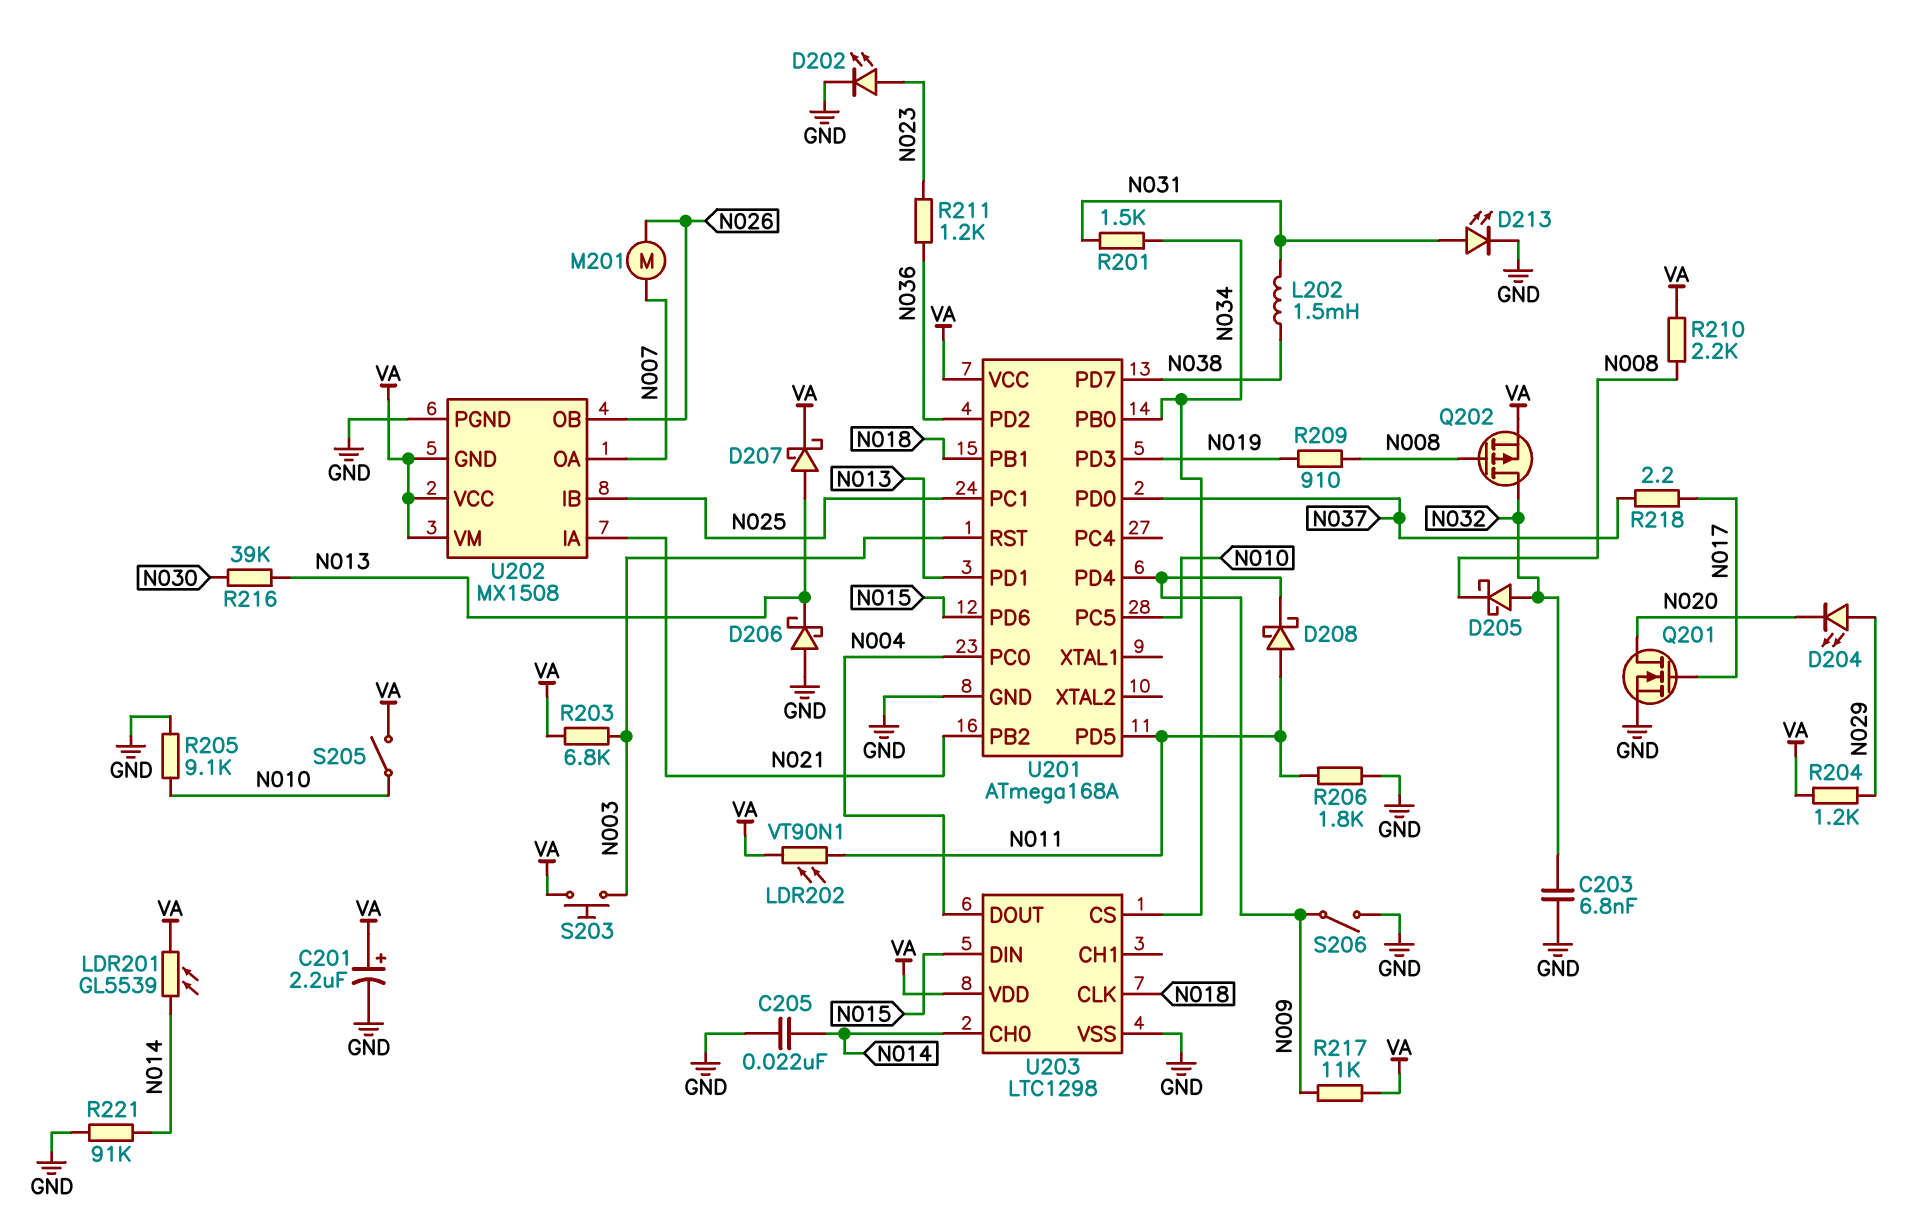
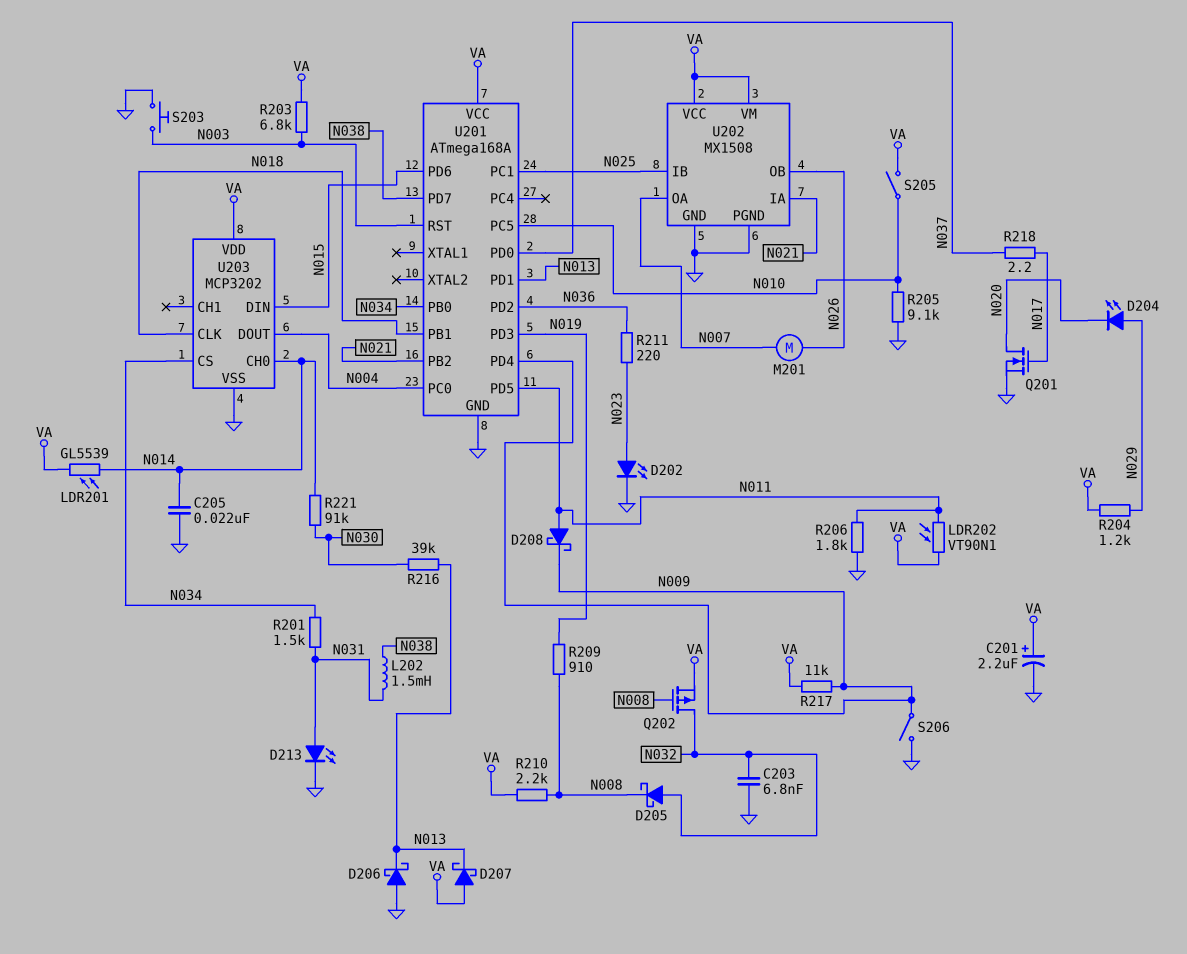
D207: schottky (A N013, K VA) -> schottky (A VA, K N013)
R211: 1.2k (N023, N036) -> 220 (N023, N036)
R221: 91k (GND, N014) -> 91k (N014, N030)
S203: button (N003, VA) -> button (GND, N003)
U202 pin GND: VA -> GND
U203: LTC1298 -> MCP3202

